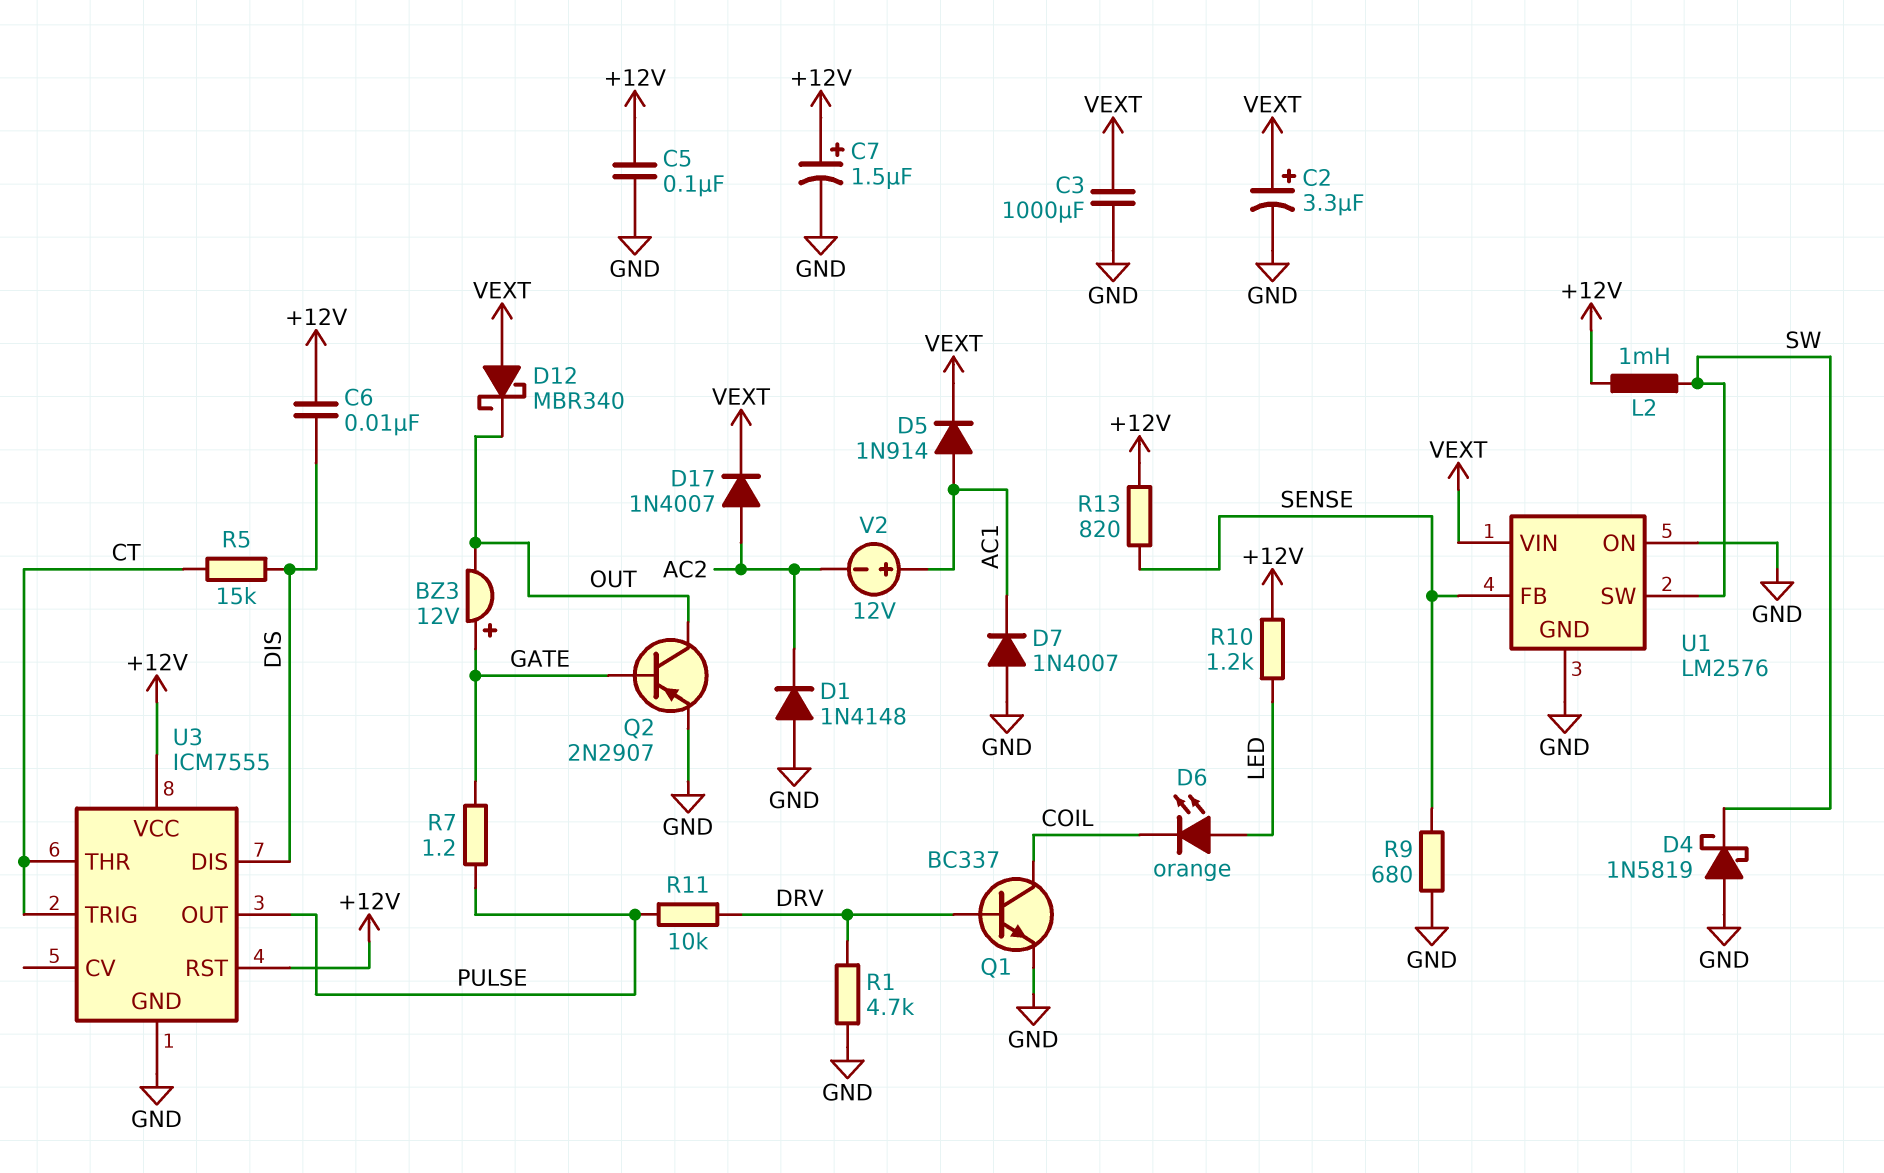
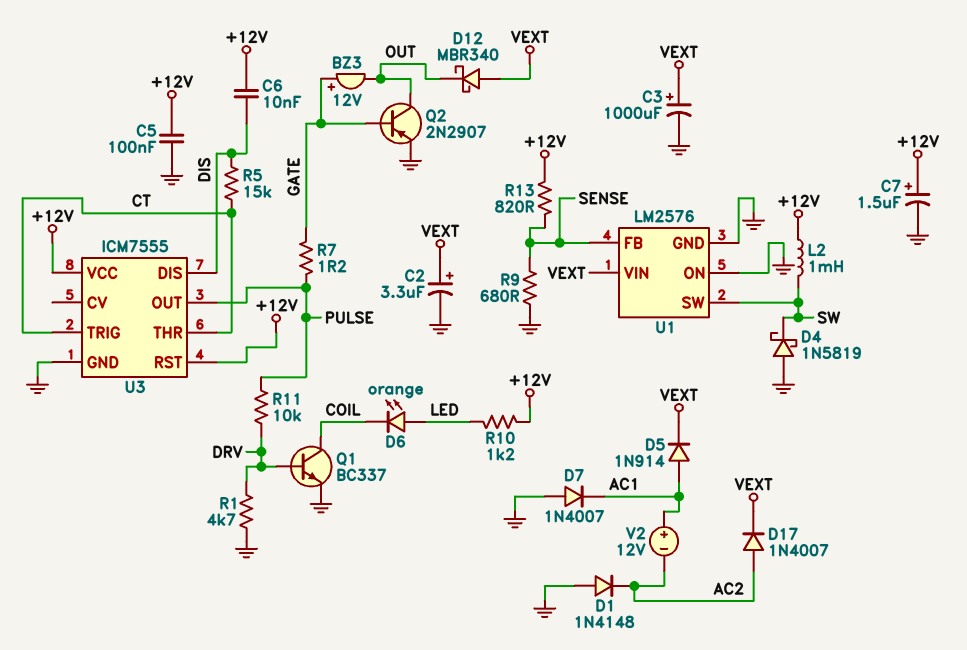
C3: 1000uF (GND, VEXT) -> 1000uF (plus VEXT, minus GND)

